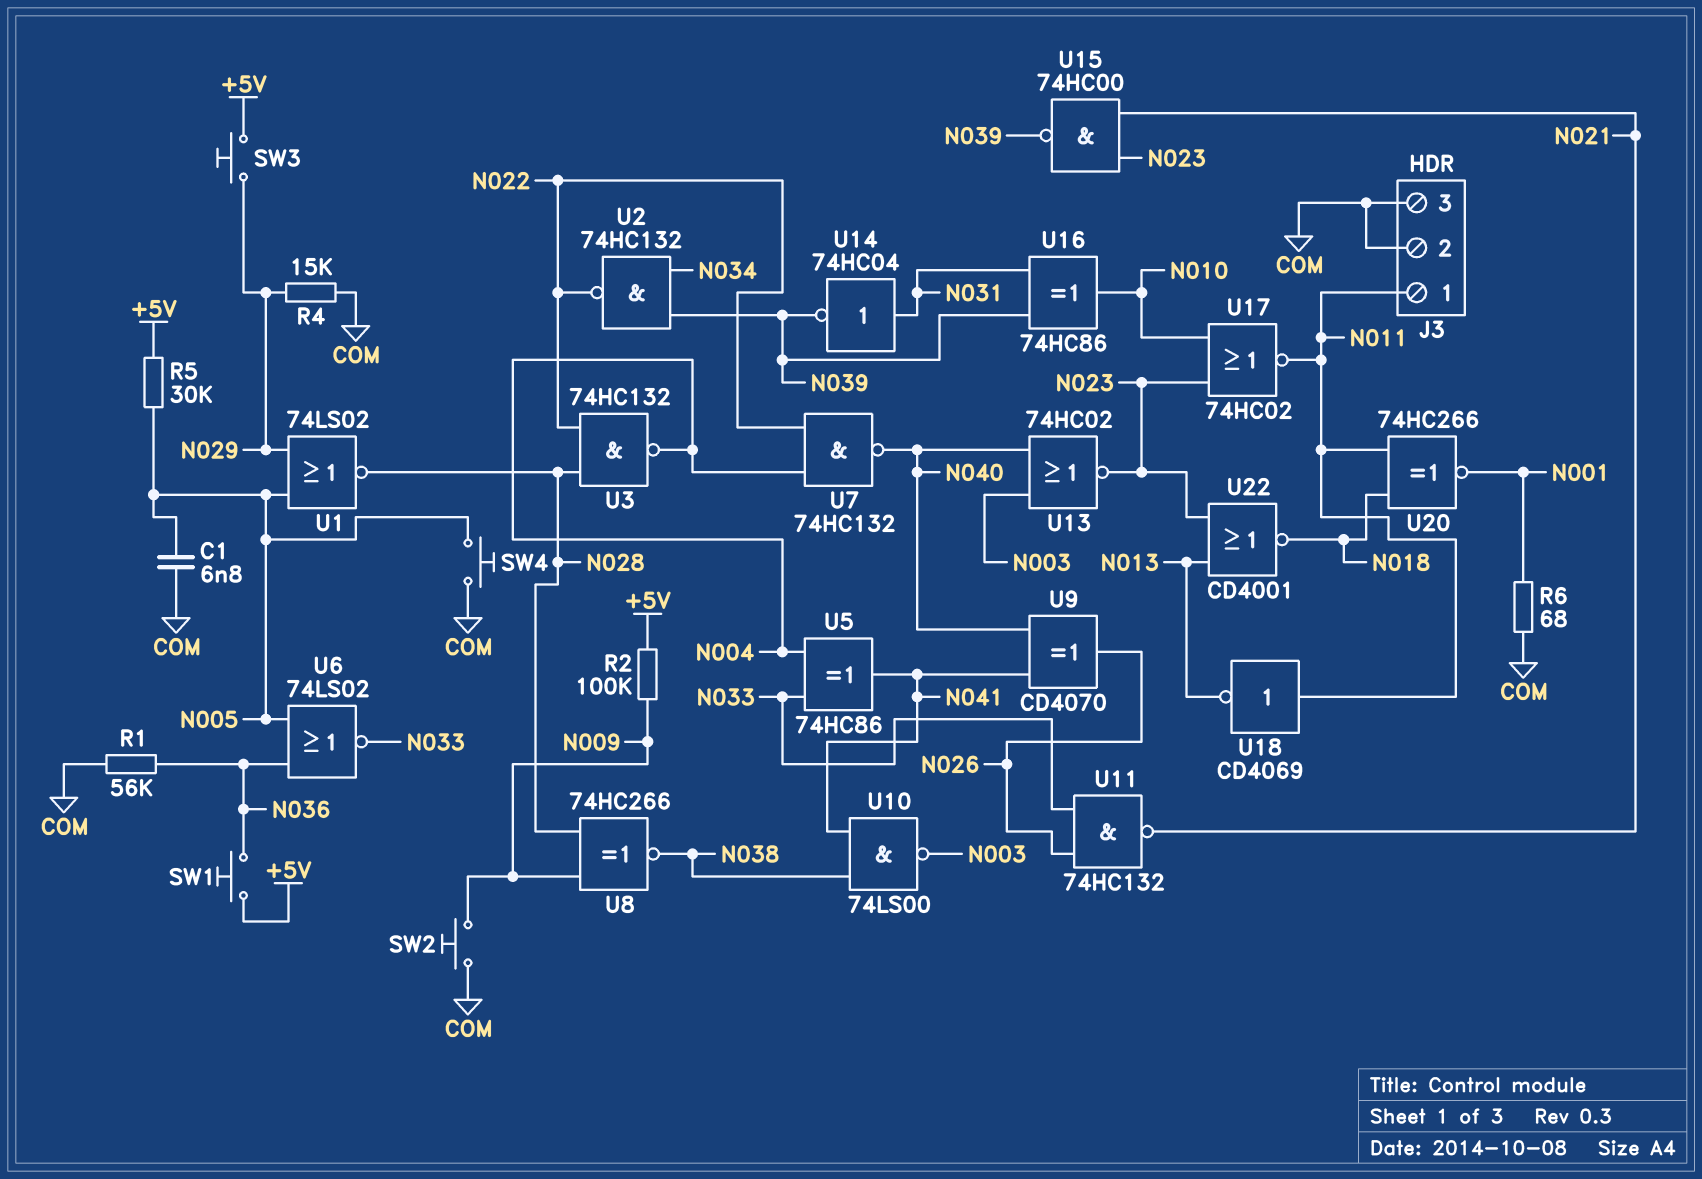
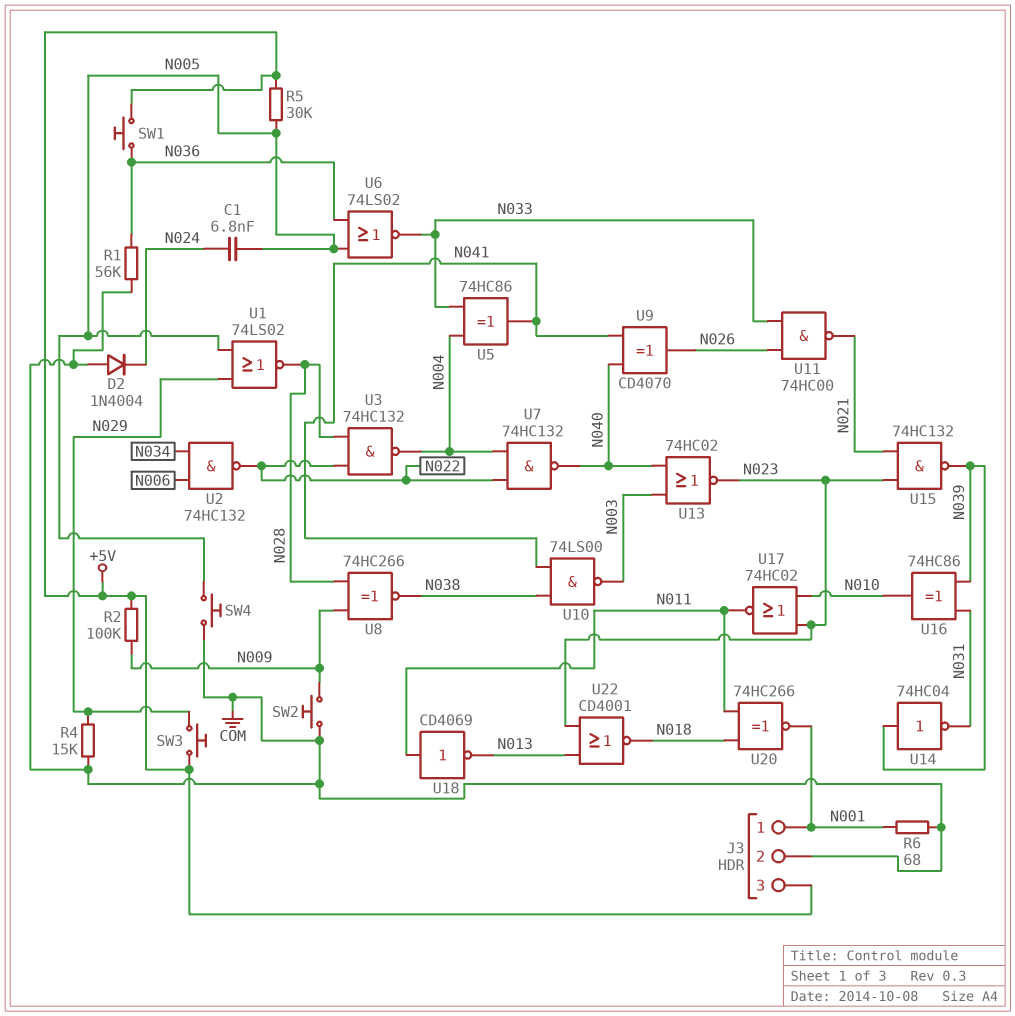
C1: 6.8nF (COM, N005) -> 6.8nF (N005, N024)
D2: none -> diode 1N4004 (A COM, K N024)
J3 pin 1: N011 -> N001
J3 pin 3: COM -> +5V
U2: NAND 74HC132 (in N034, in N039, out N022) -> NAND 74HC132 (in N006, in N034, out N022)
U11: NAND 74HC132 (in N026, in N033, out N021) -> NAND 74HC00 (in N026, in N033, out N021)
U14: NOT 74HC04 (in N031, out N039) -> NOT 74HC04 (in N039, out N031)
U15: NAND 74HC00 (in N021, in N023, out N039) -> NAND 74HC132 (in N021, in N023, out N039)

